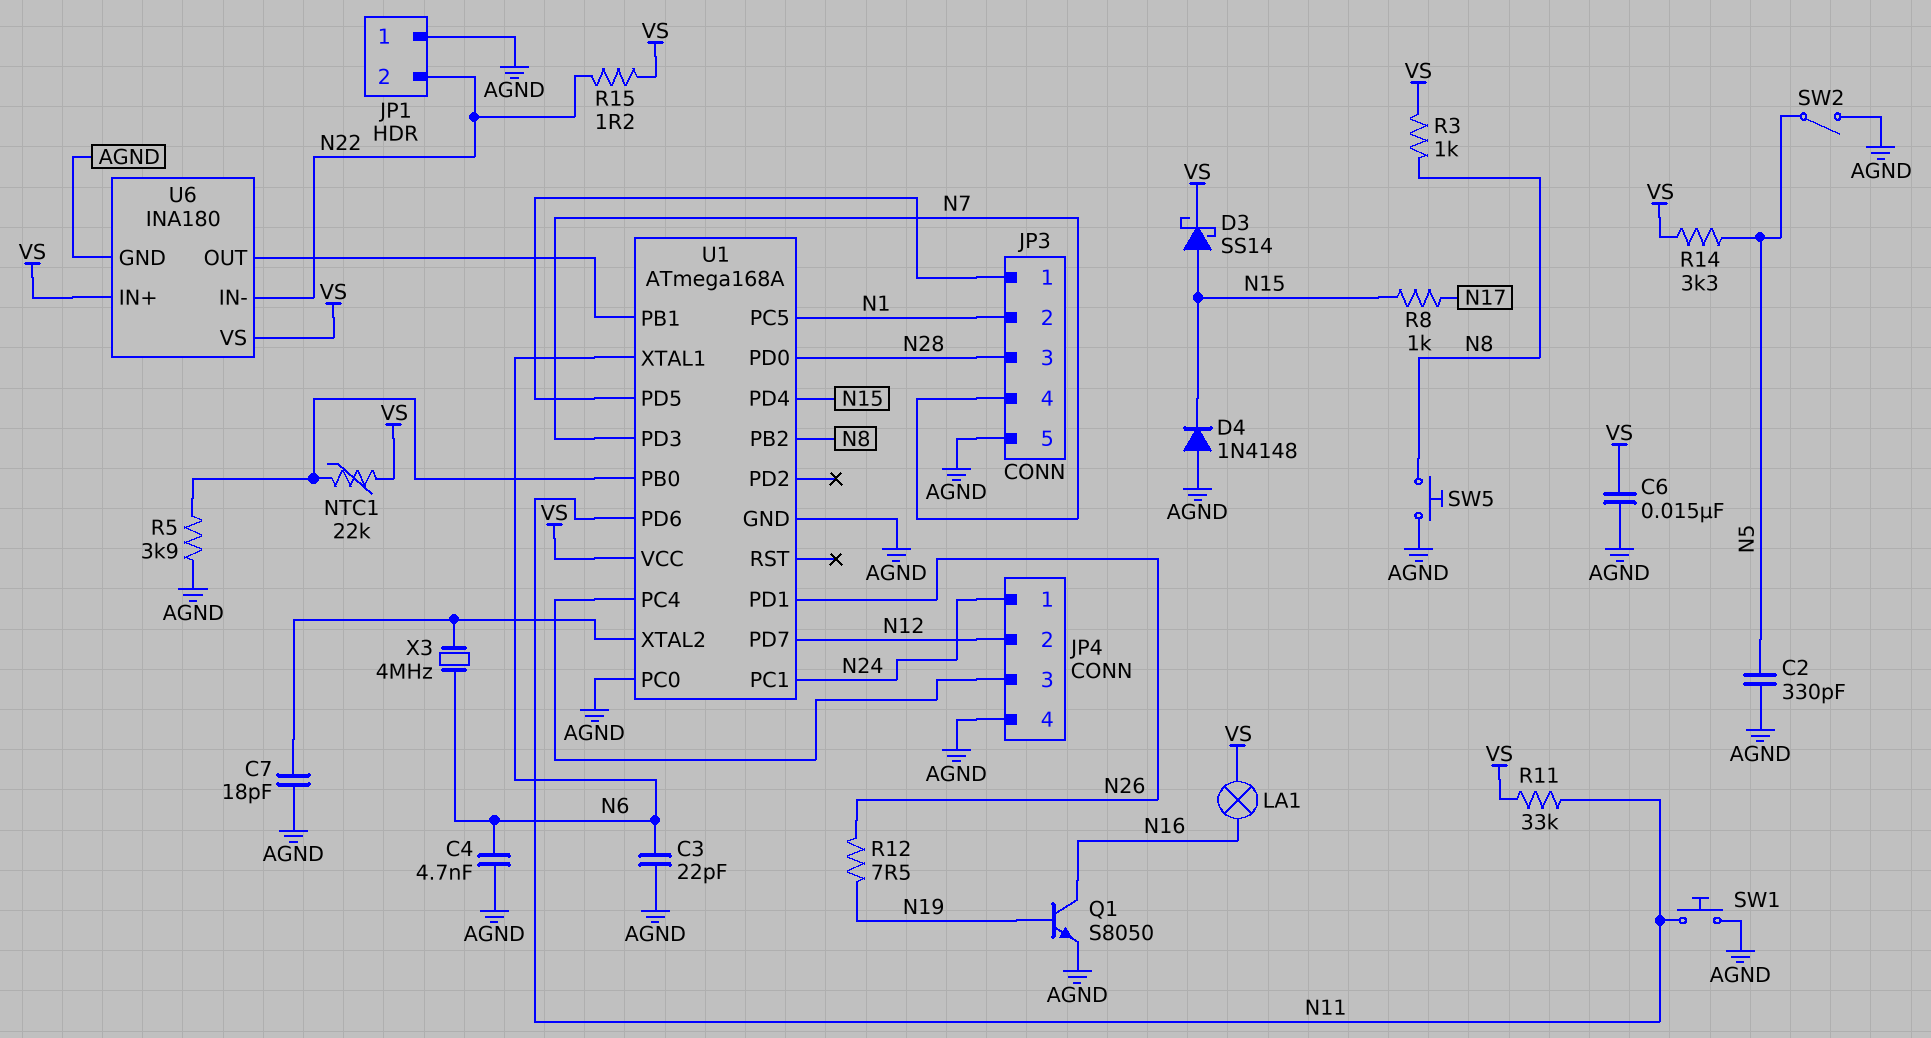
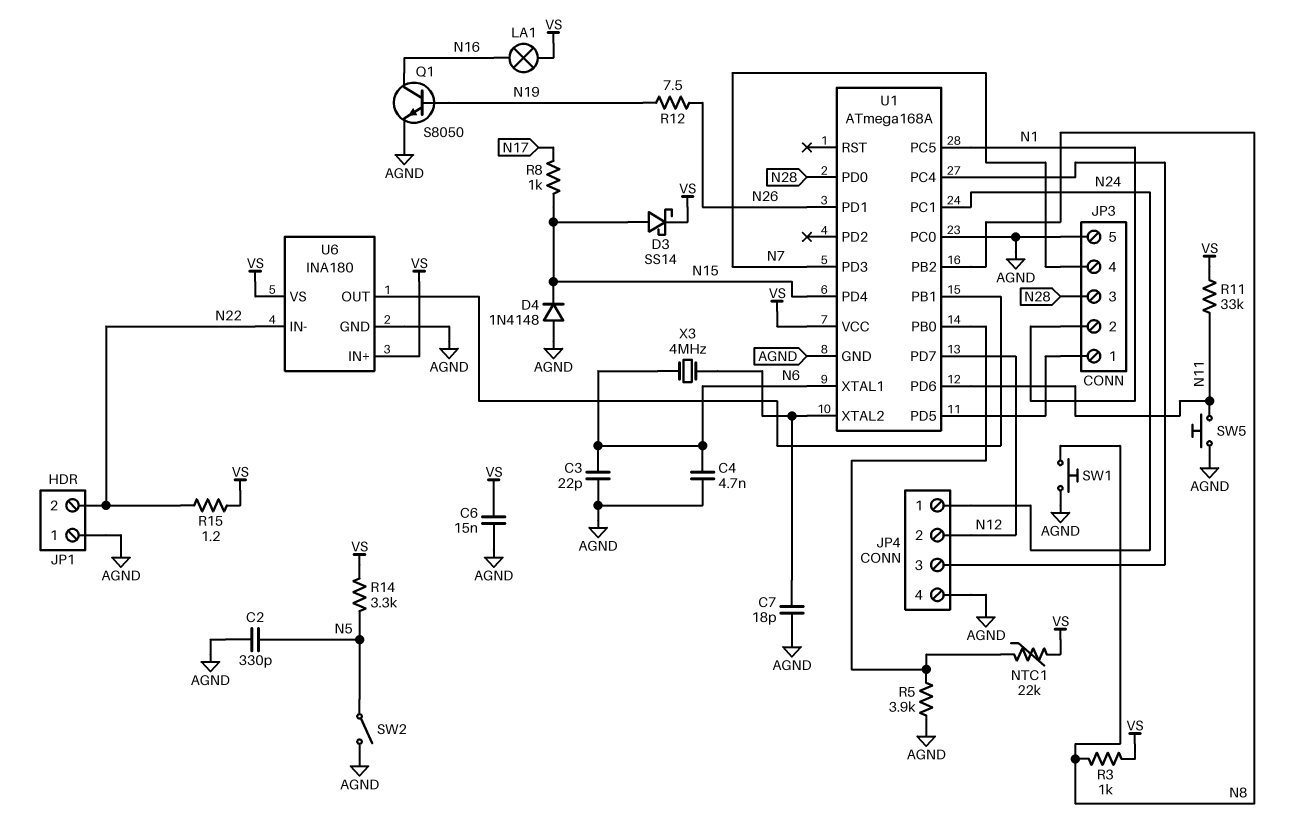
SW1: button (AGND, N11) -> button (AGND, N8)
SW5: button (AGND, N8) -> button (AGND, N11)

